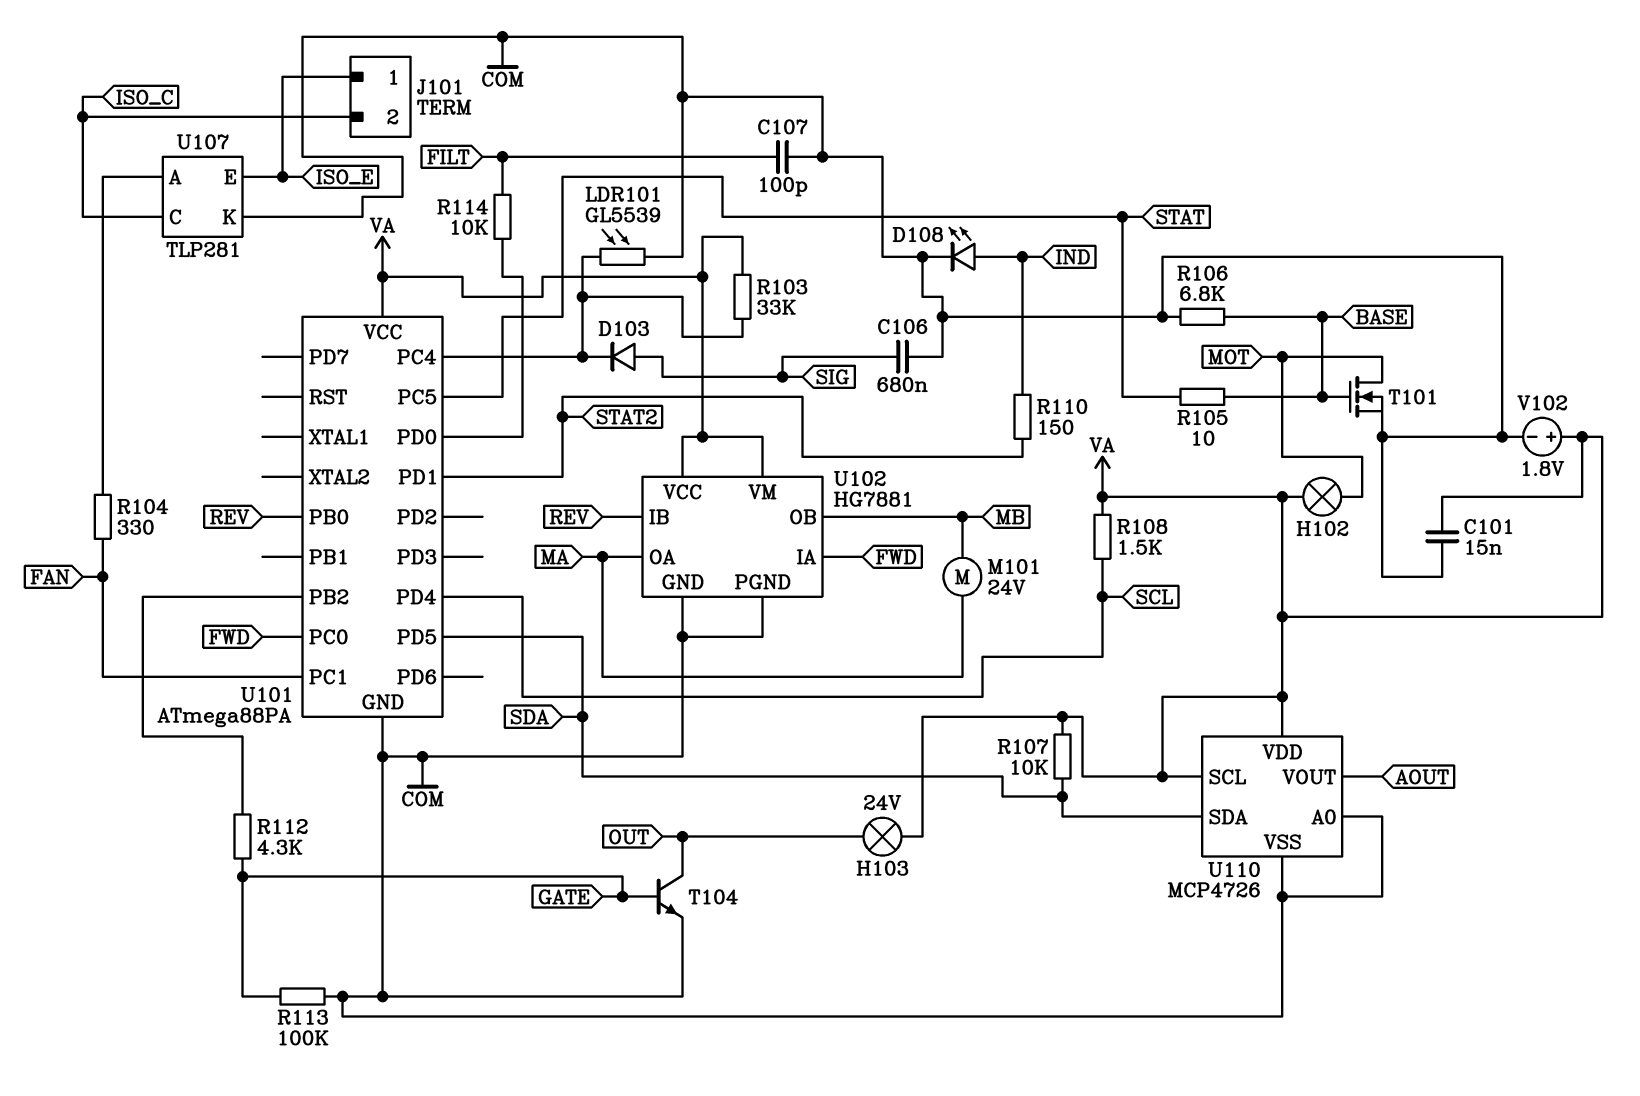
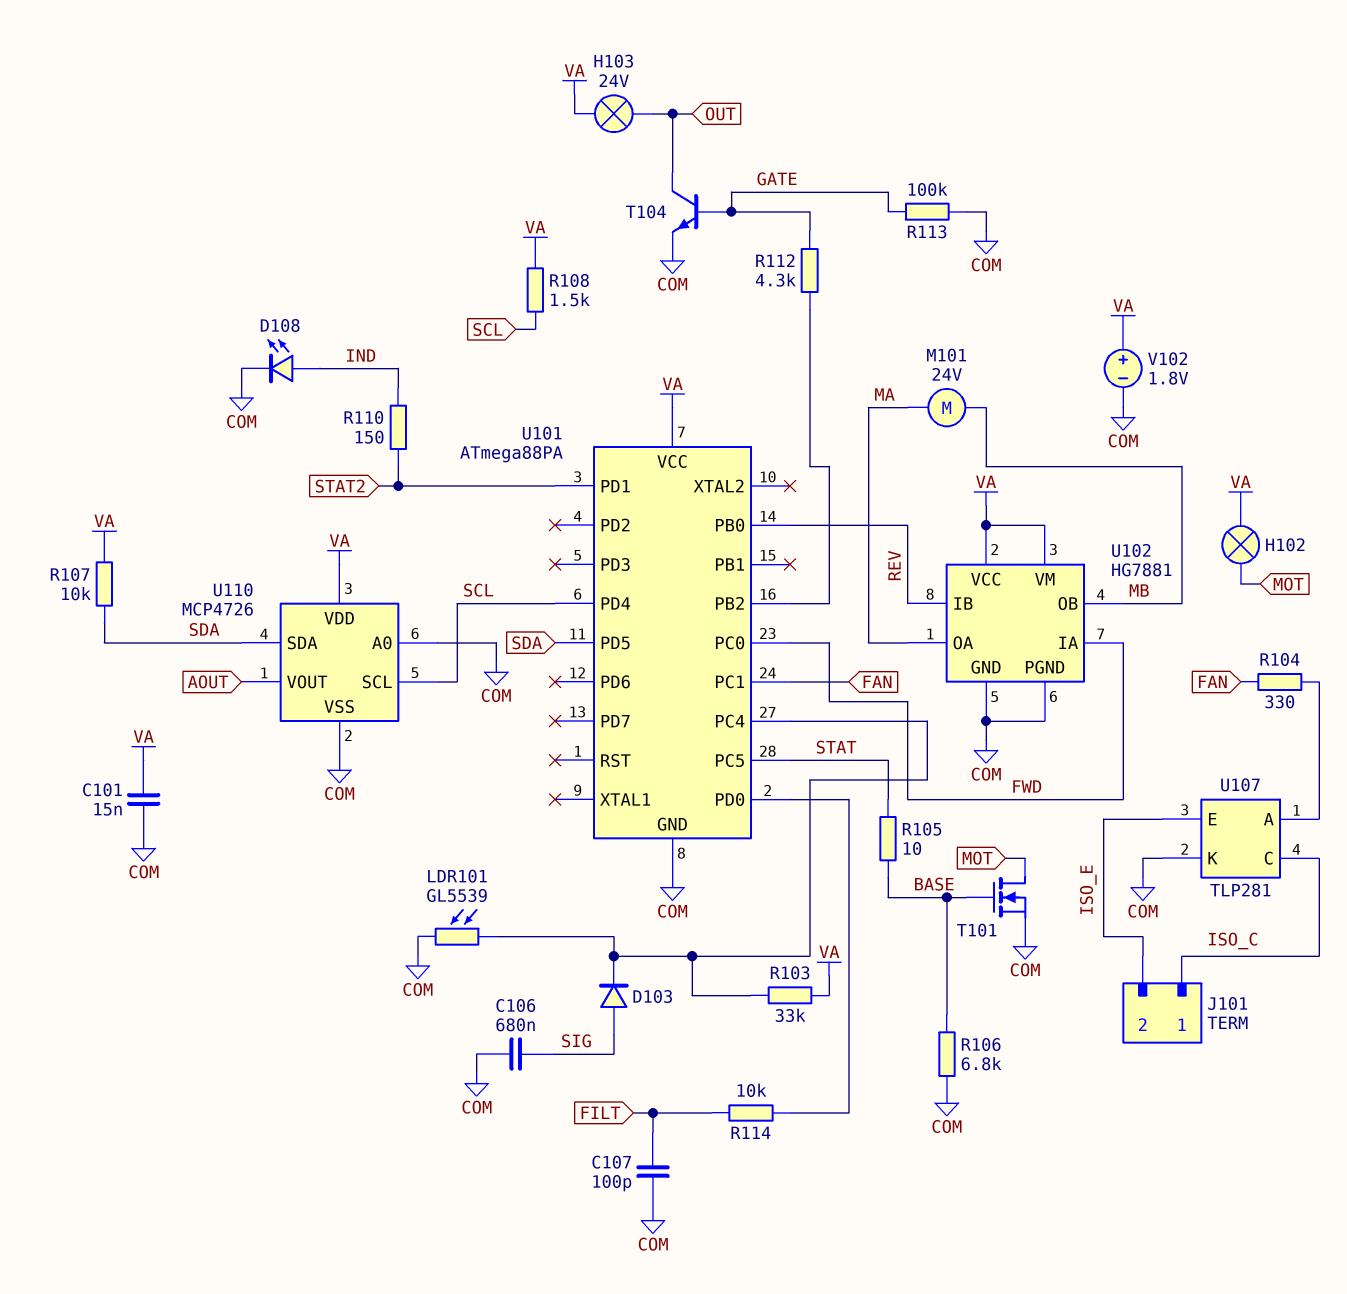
J101 pin 1: ISO_E -> ISO_C
J101 pin 2: ISO_C -> ISO_E
U110 pin SCL: VA -> SCL

